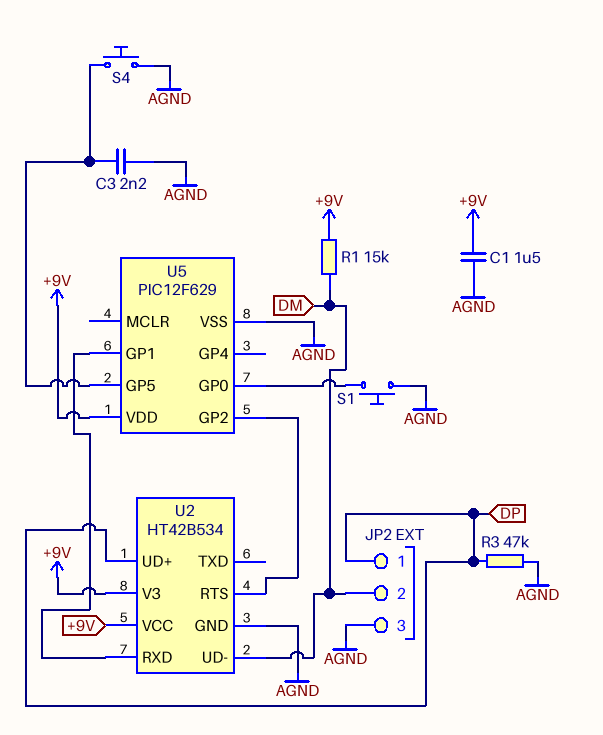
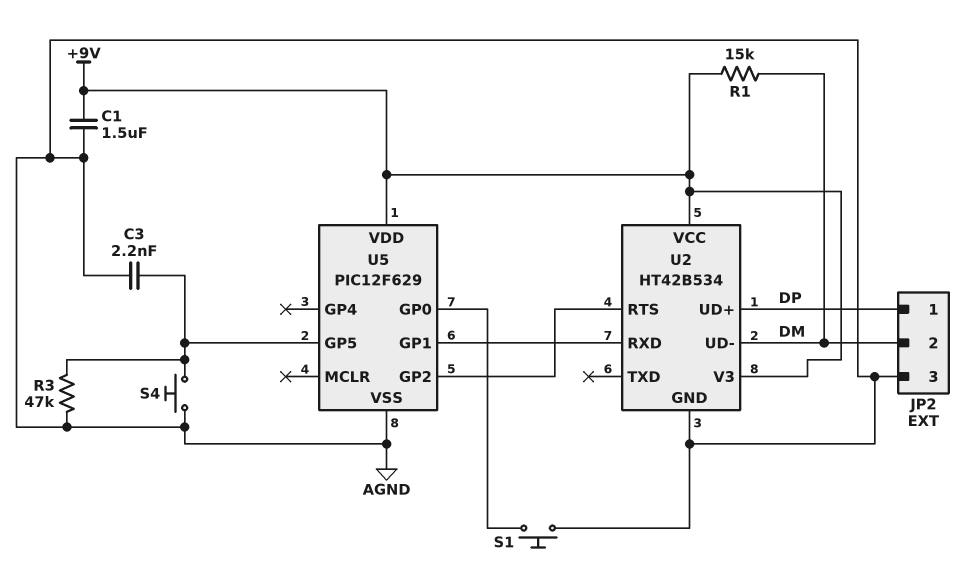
R3: 47k (AGND, DP) -> 47k (AGND, U5/GP5)

